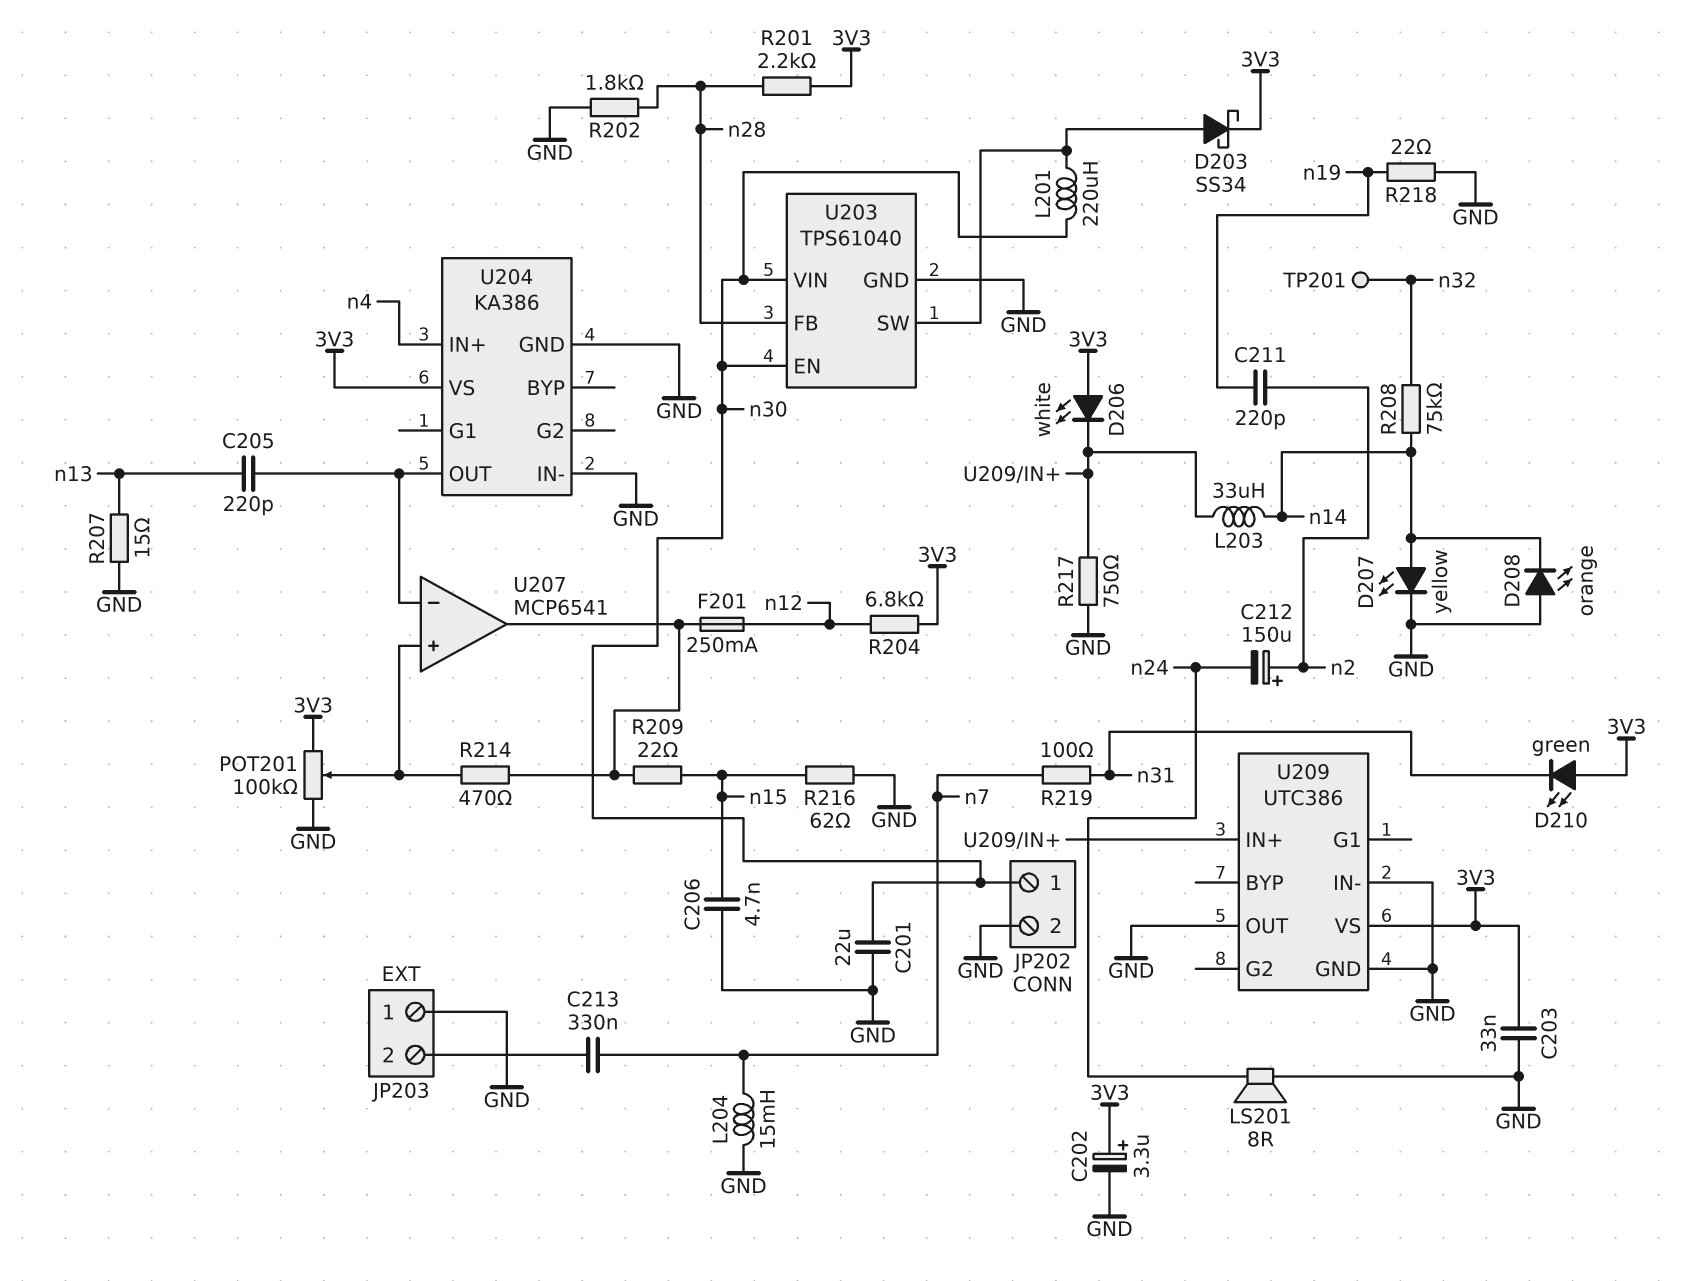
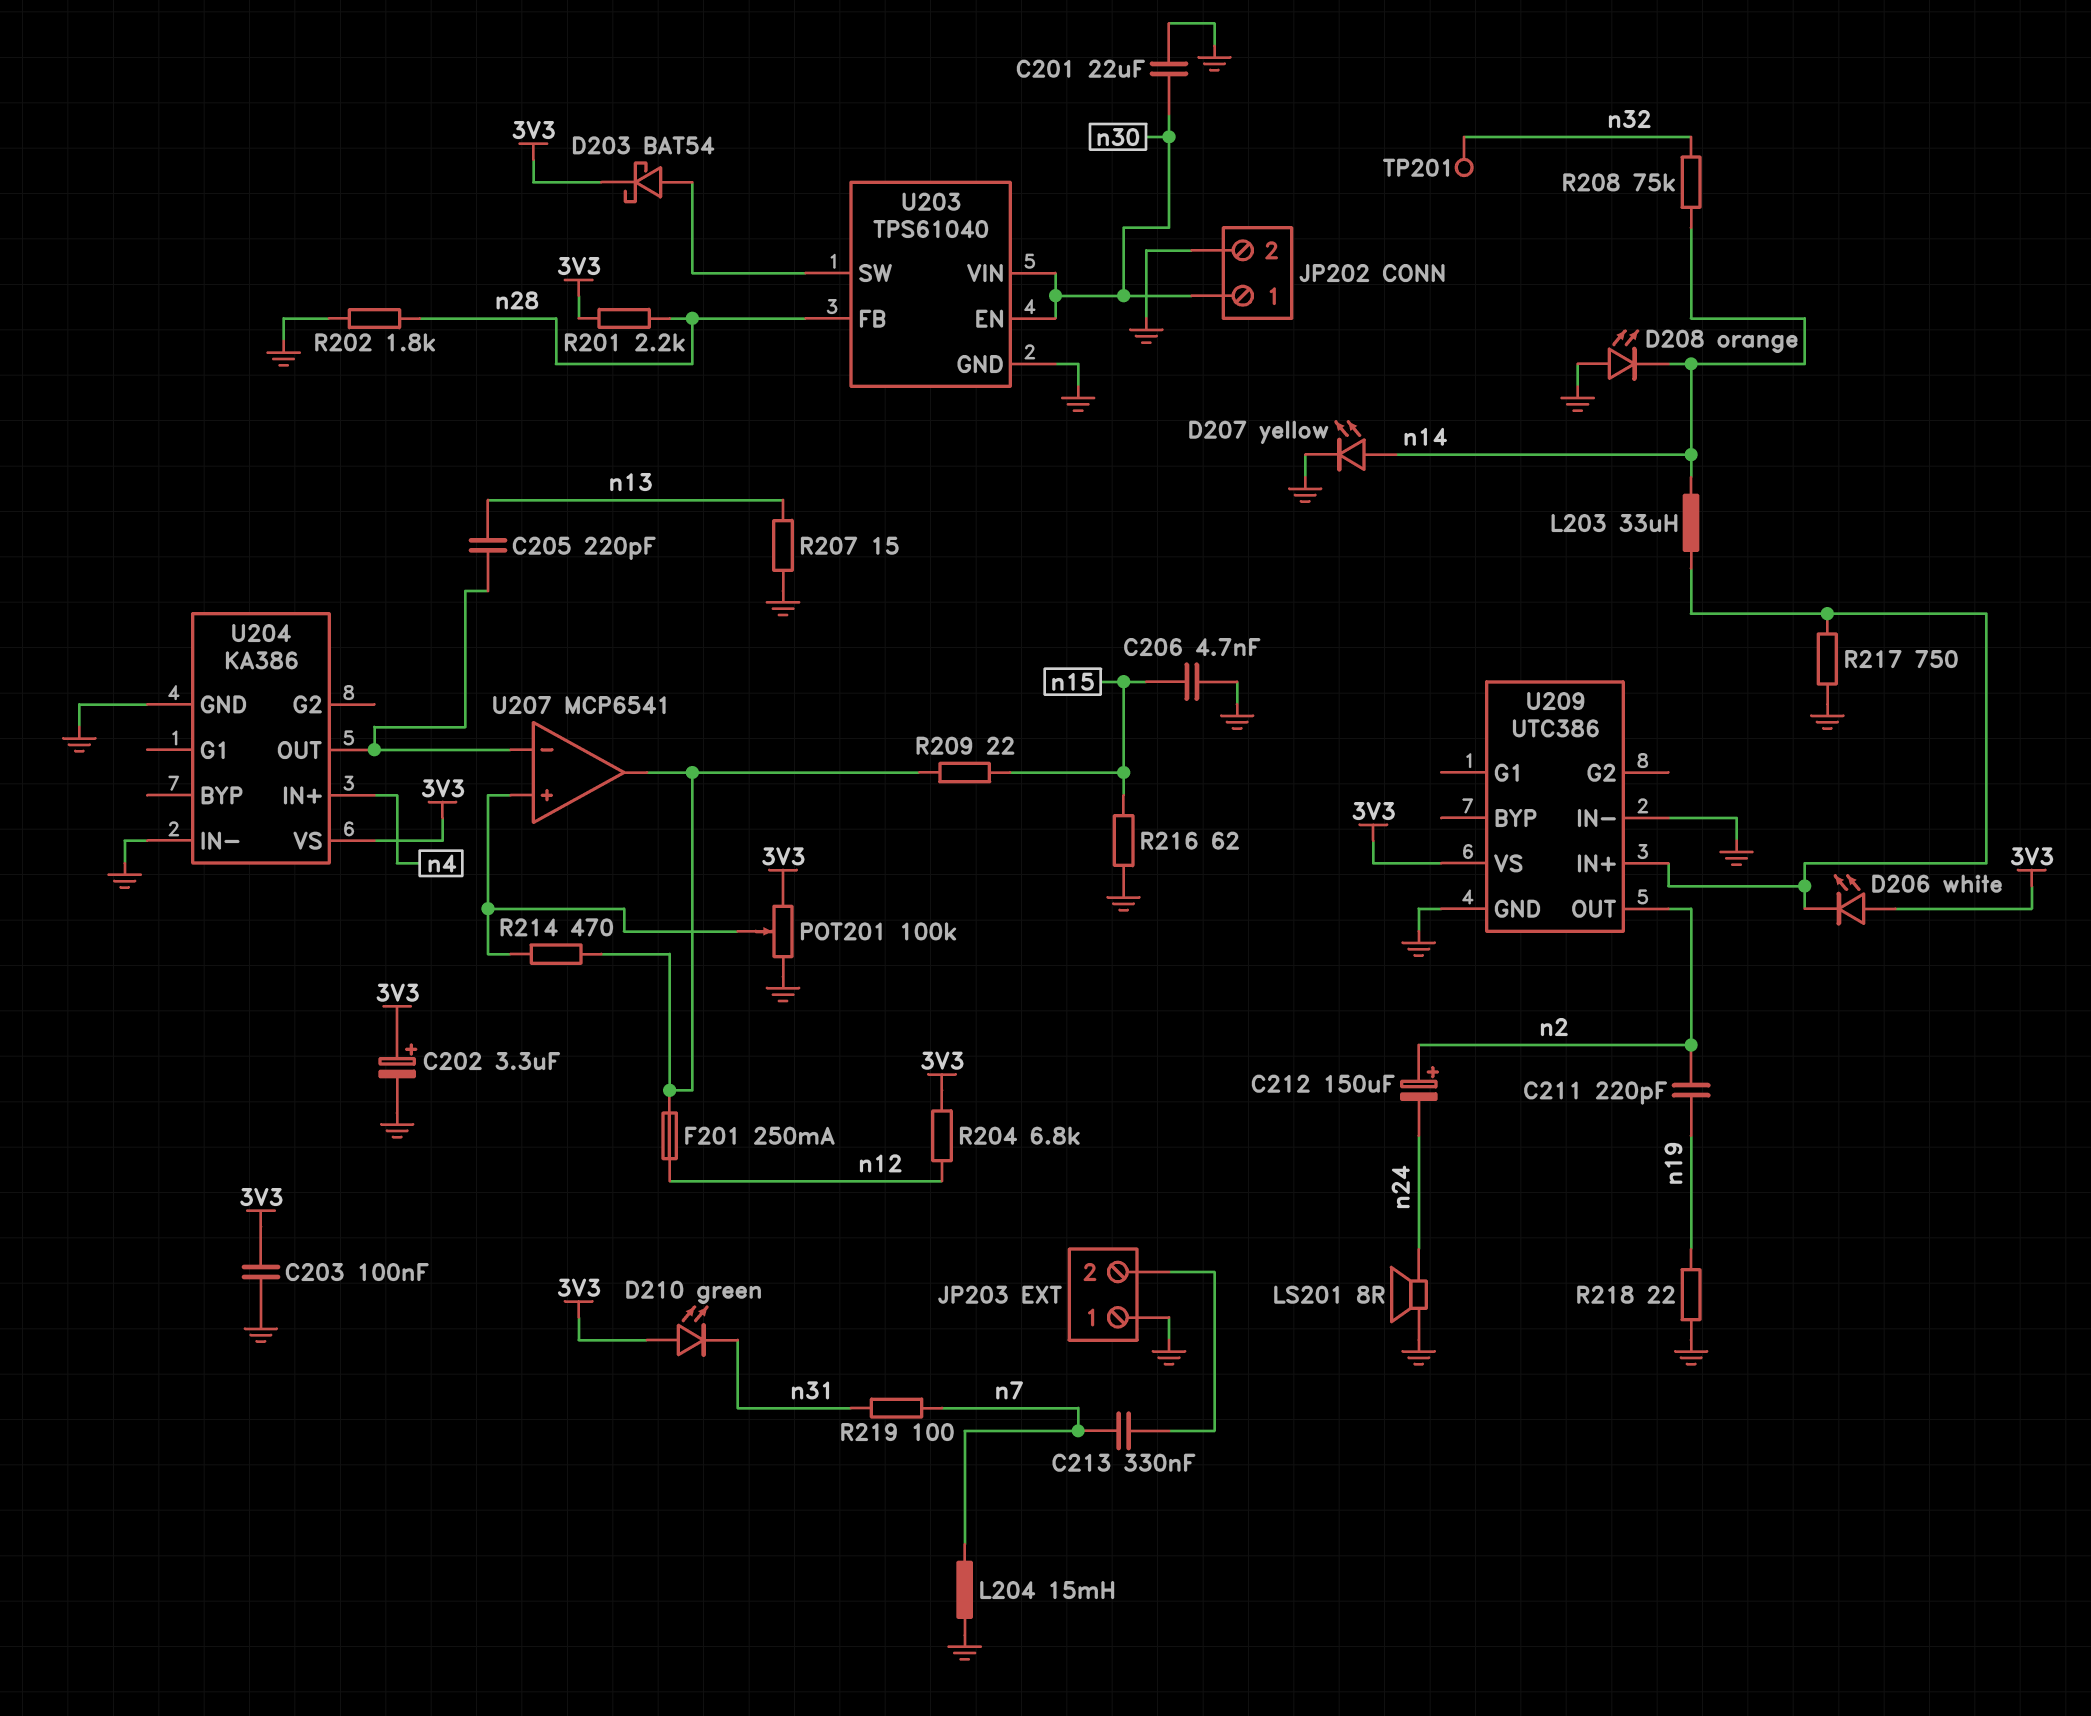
C203: 33nF (3V3, GND) -> 100nF (3V3, GND)
D203: schottky SS34 (A U203/SW, K 3V3) -> schottky BAT54 (A U203/SW, K 3V3)
L201: 220uH (U203/SW, n30) -> none
U209 pin OUT: GND -> n2

